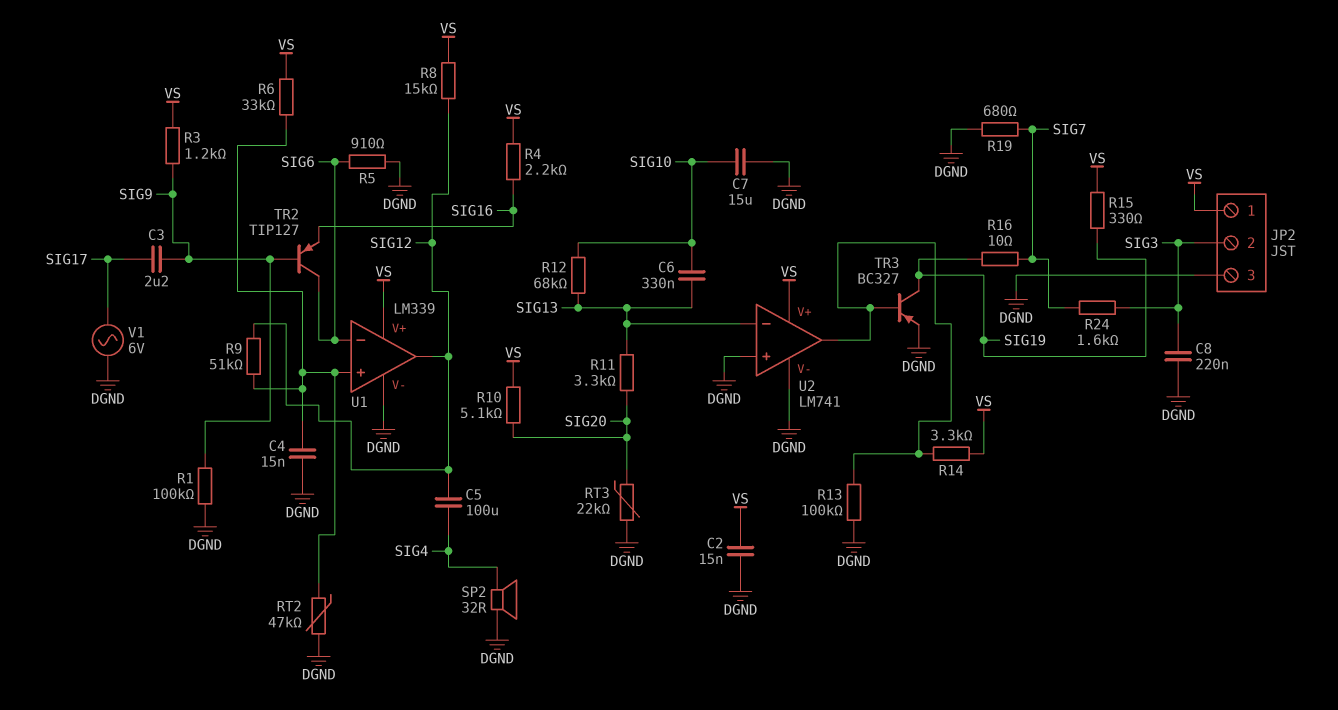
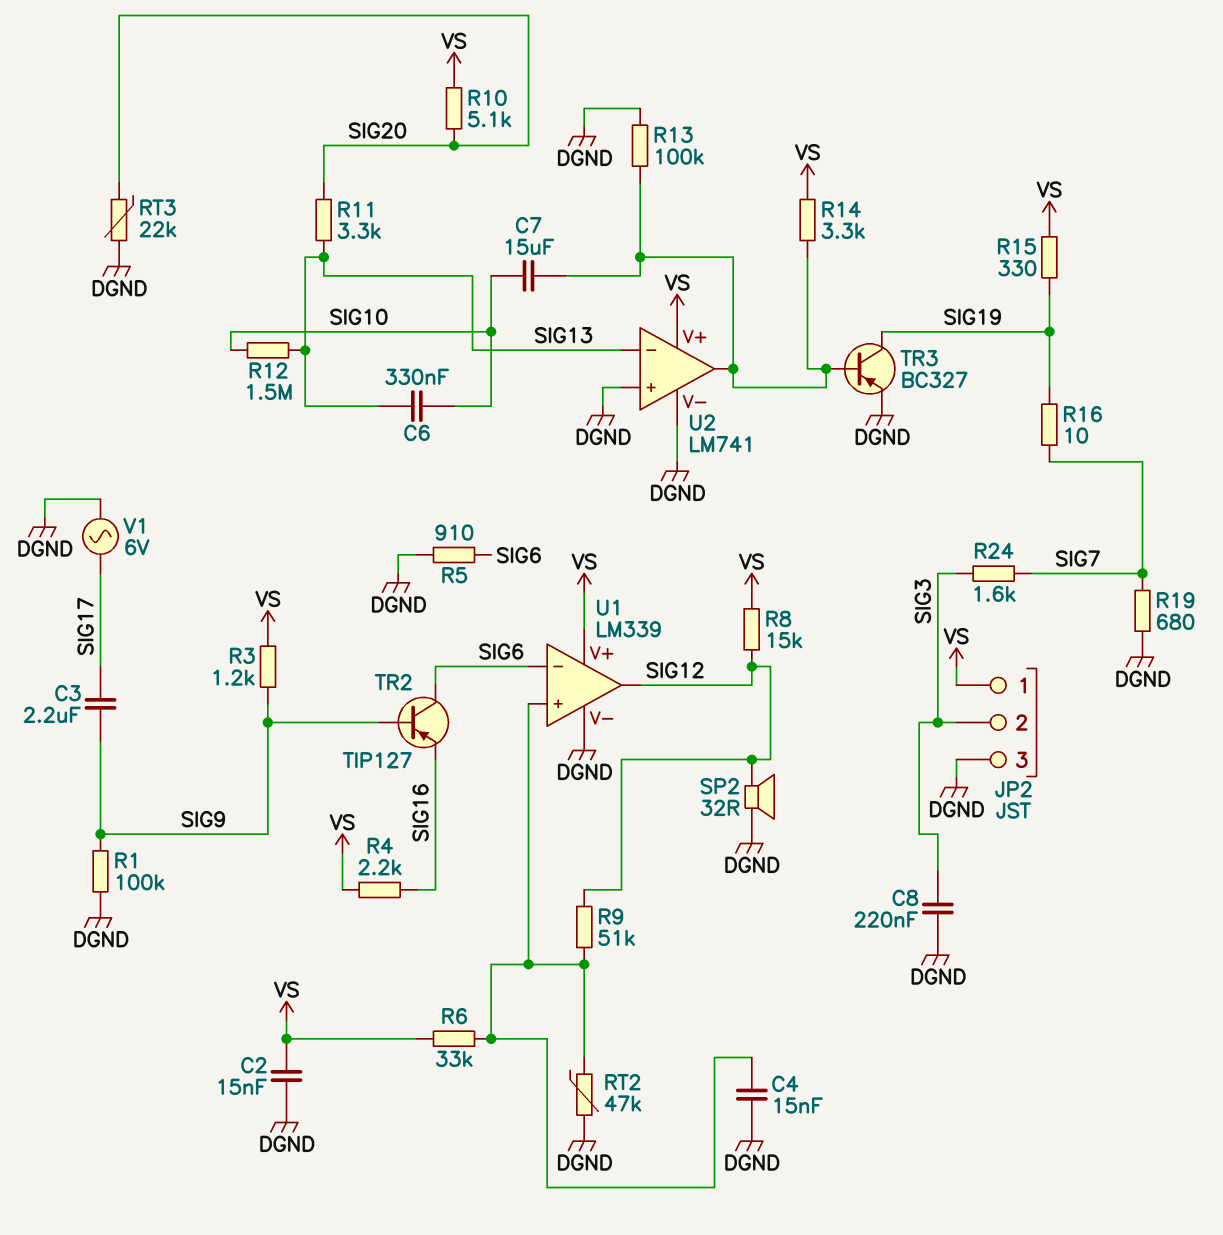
C5: 100uF (SIG4, SIG12) -> none
C7: 15uF (DGND, SIG10) -> 15uF (SIG10, U2/out)
R12: 68k (SIG10, SIG13) -> 1.5M (SIG10, SIG13)
SP2: speaker 32R (DGND, SIG4) -> speaker 32R (DGND, SIG12)

